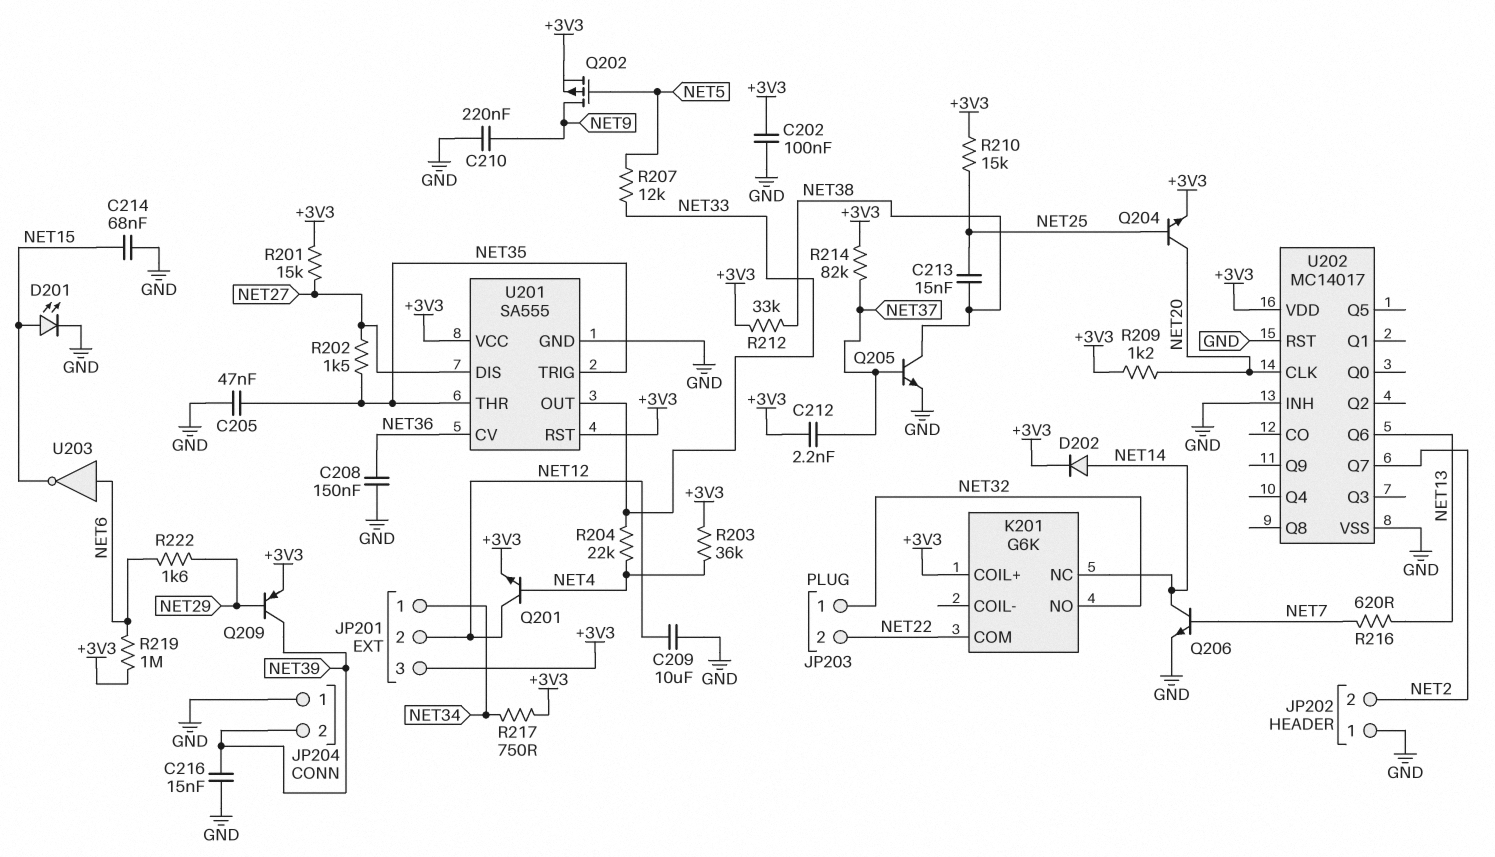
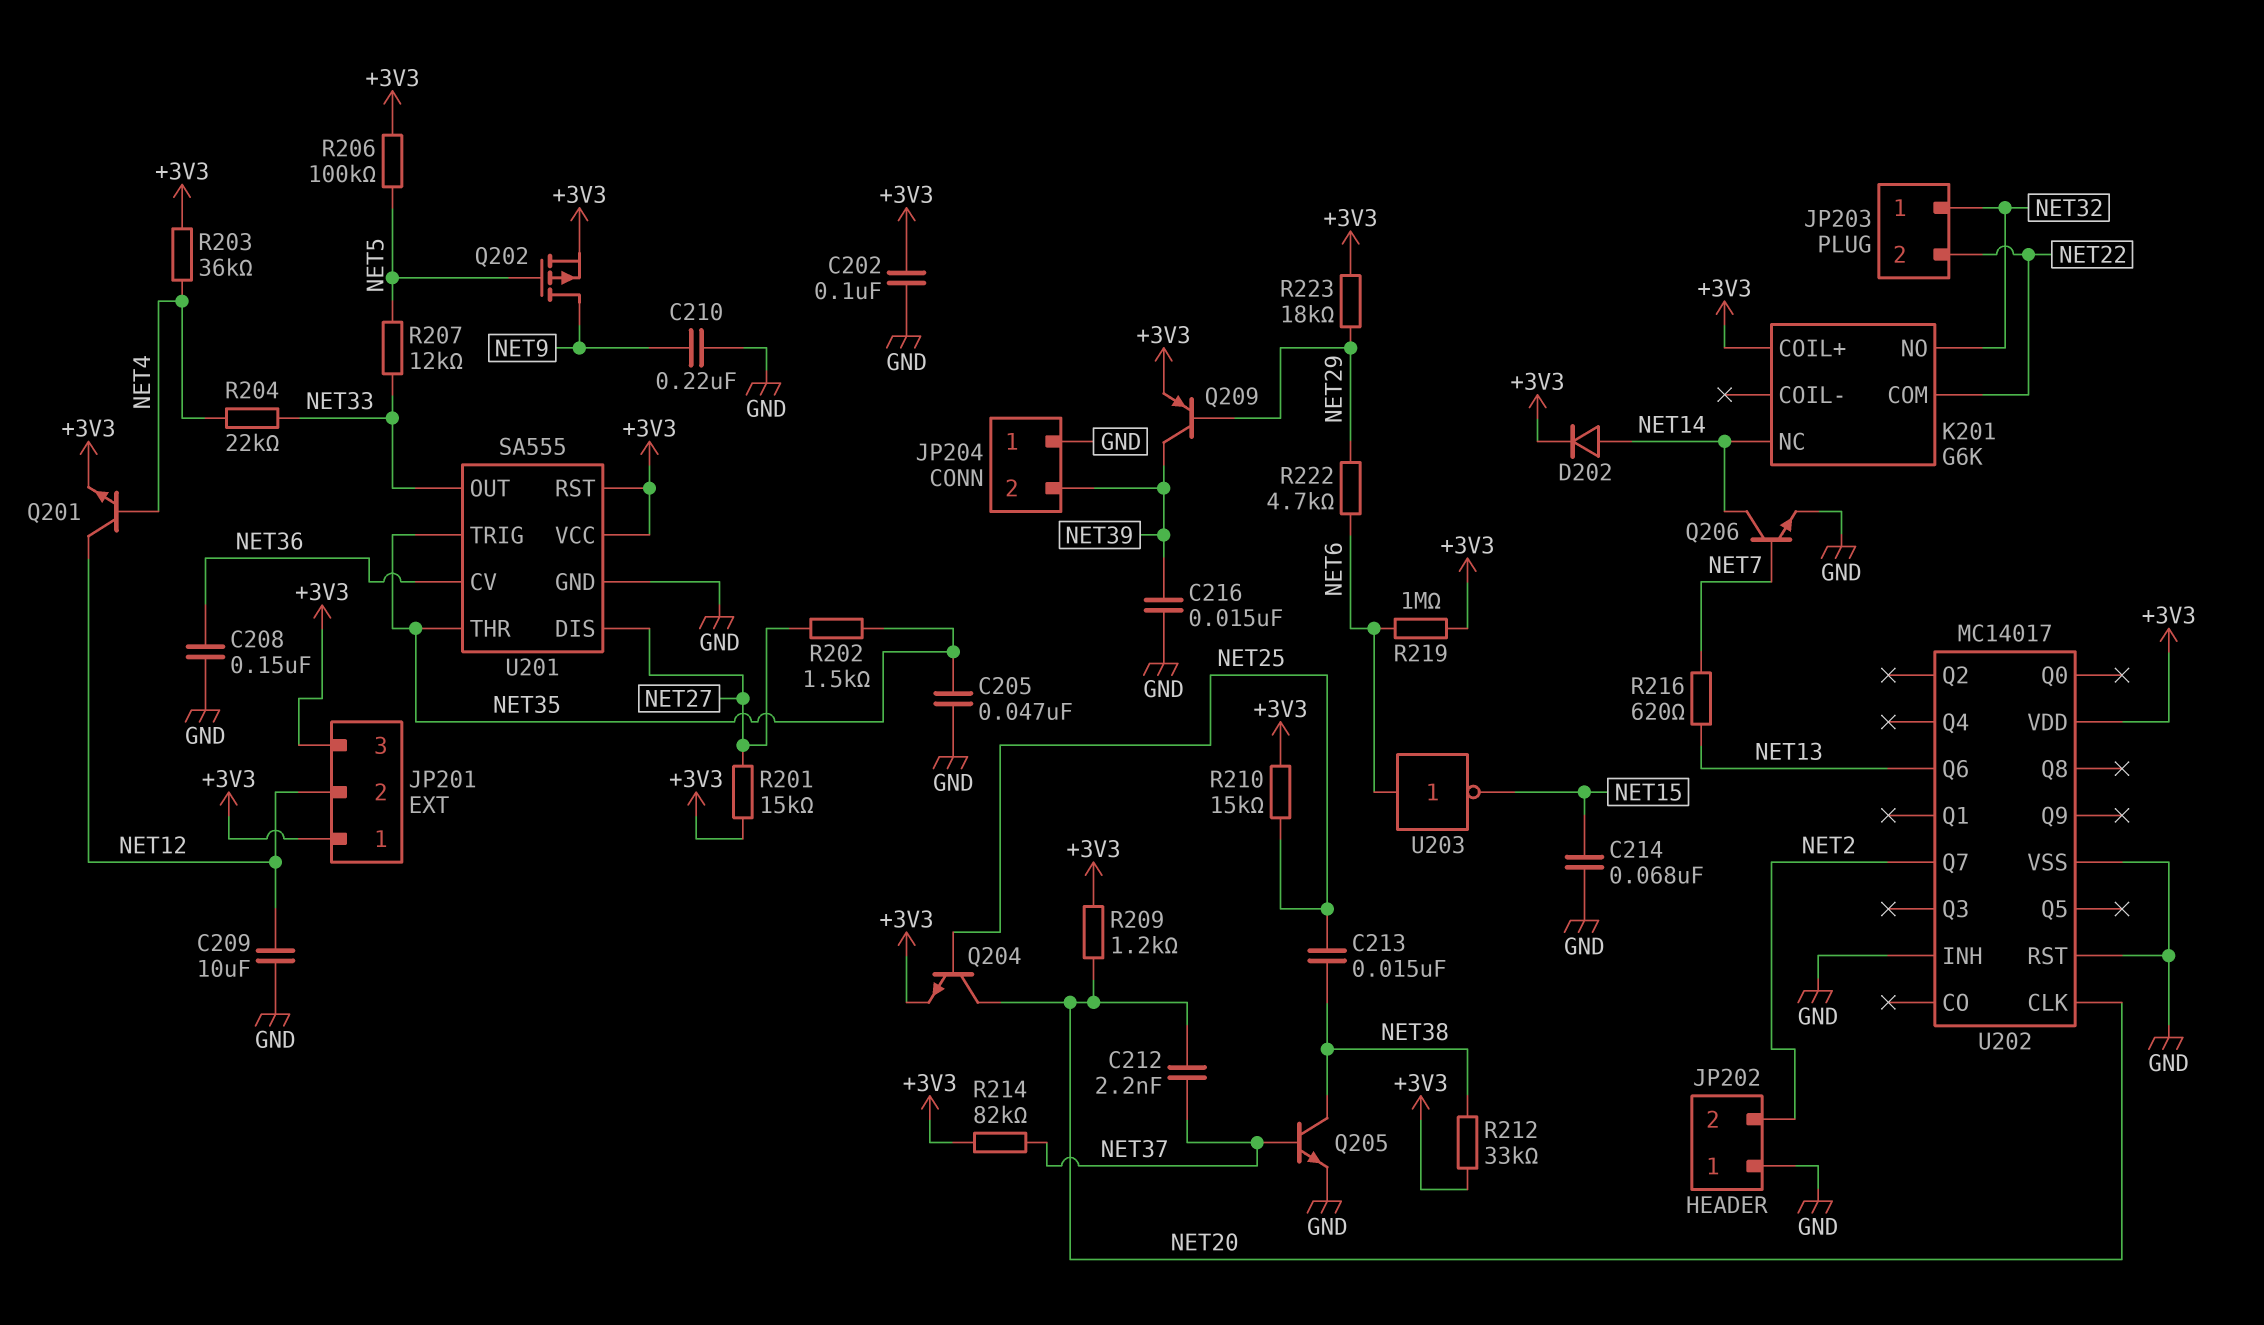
C212: 2.2nF (+3V3, NET37) -> 2.2nF (NET20, NET37)
D201: LED (A NET15, K GND) -> none
JP201 pin 1: NET34 -> +3V3
R206: none -> 100k (+3V3, NET5)
R217: 750 (+3V3, NET34) -> none
R222: 1.6k (NET6, NET29) -> 4.7k (NET6, NET29)
R223: none -> 18k (+3V3, NET29)

